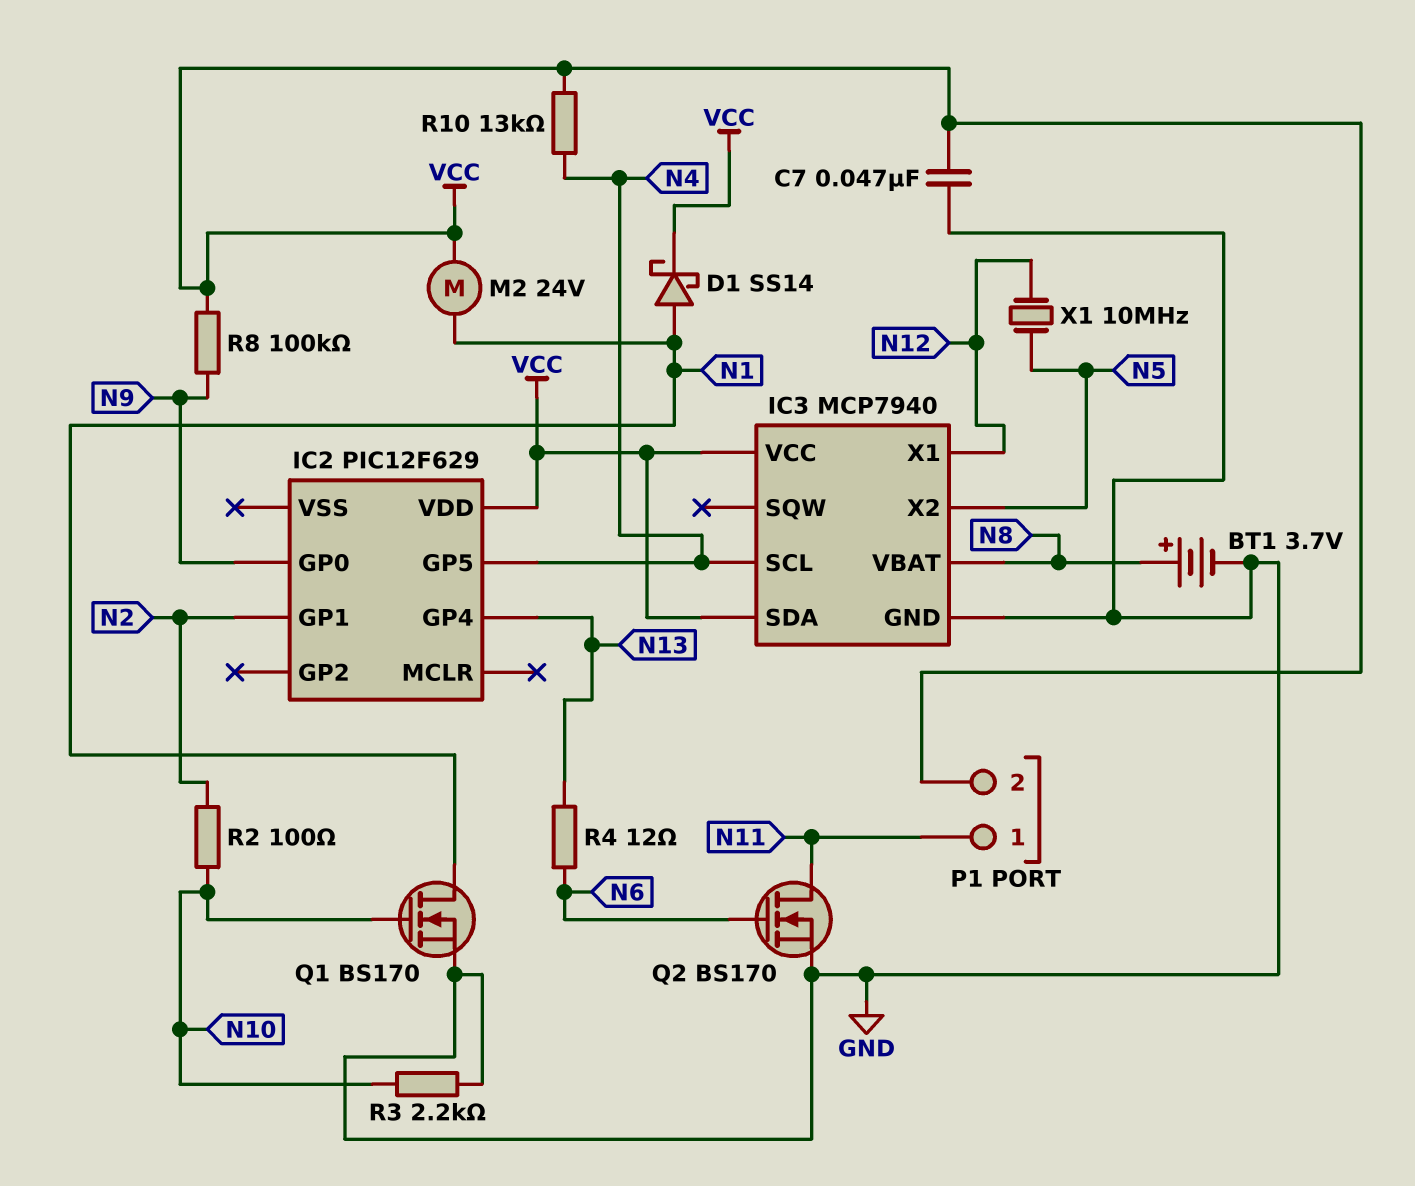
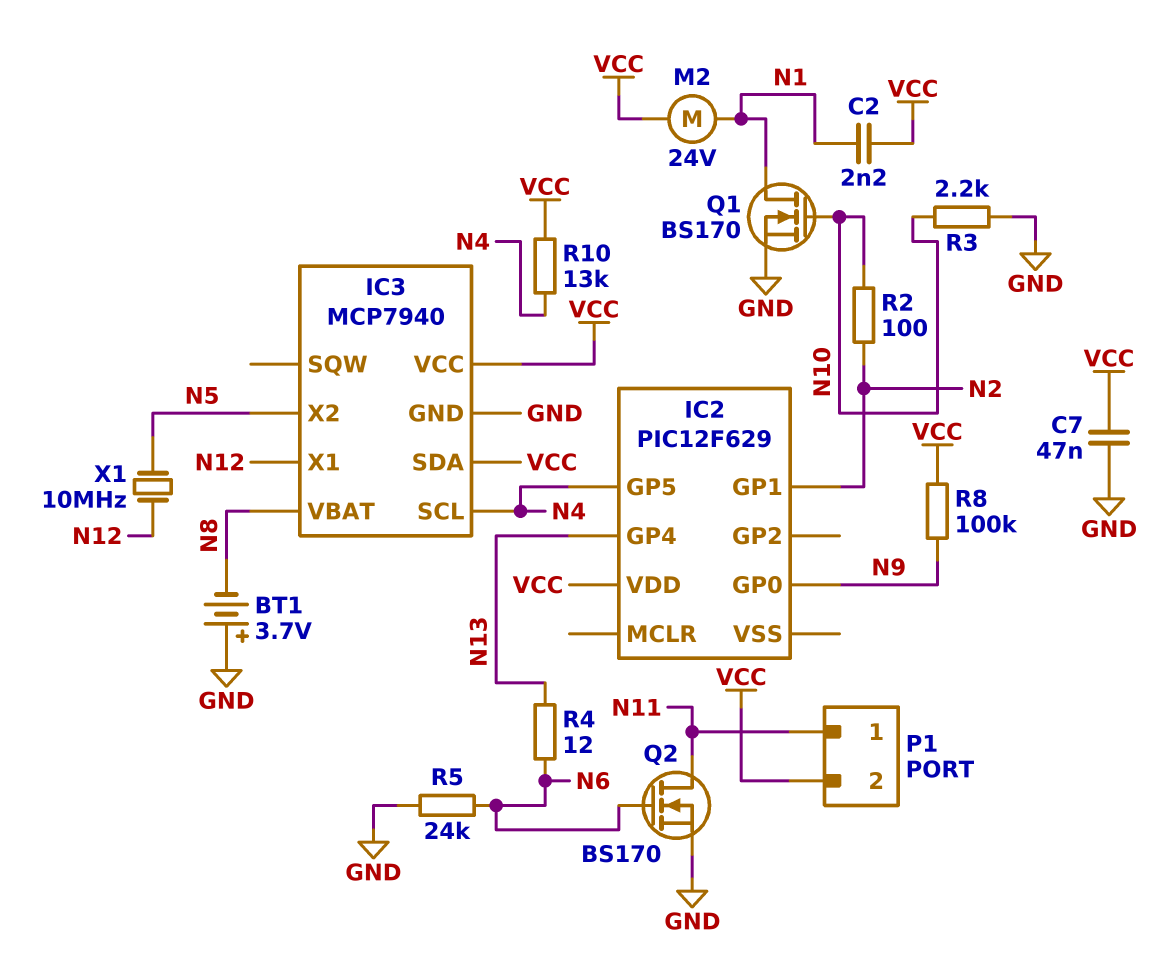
BT1: 3.7V (plus N8, minus GND) -> 3.7V (plus GND, minus N8)
C2: none -> 2.2nF (N1, VCC)
D1: schottky SS14 (A N1, K VCC) -> none
R5: none -> 24k (GND, N6)

